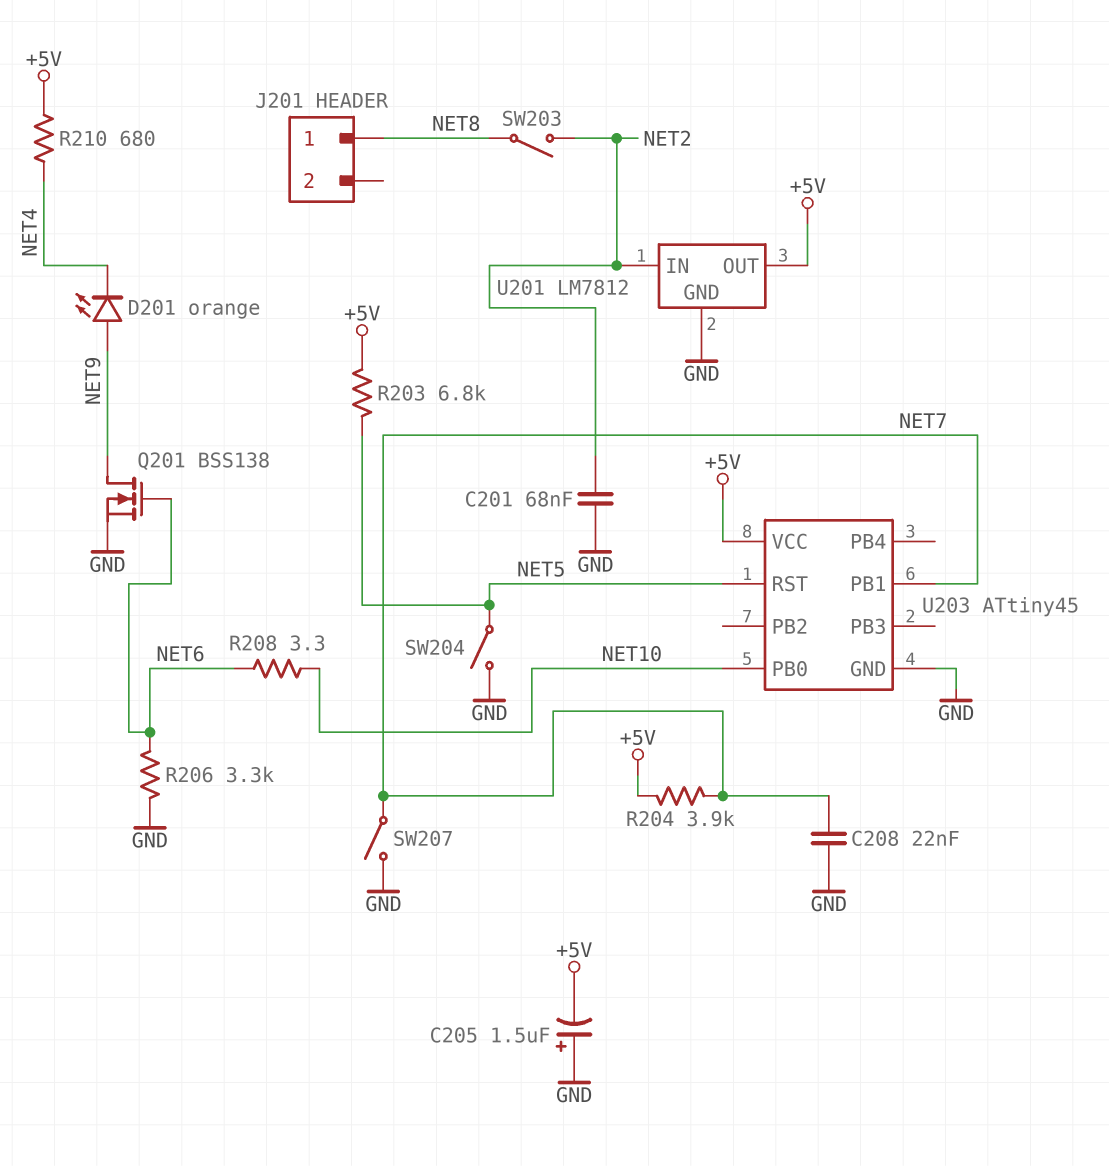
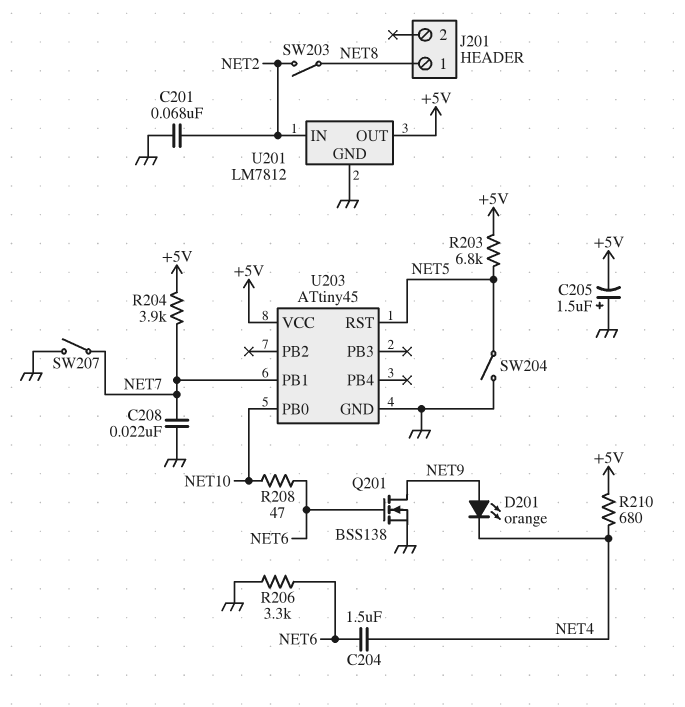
C204: none -> 1.5uF (NET4, NET6)
R208: 3.3 (NET6, NET10) -> 47 (NET6, NET10)

